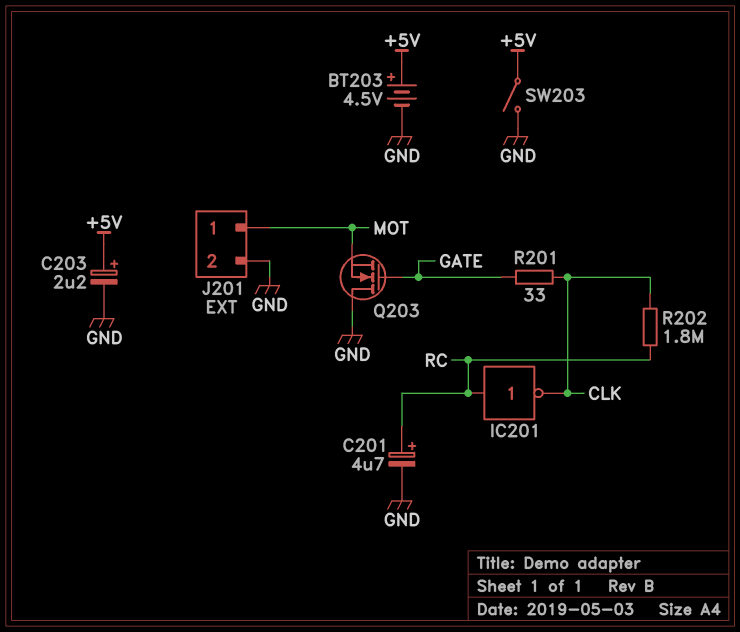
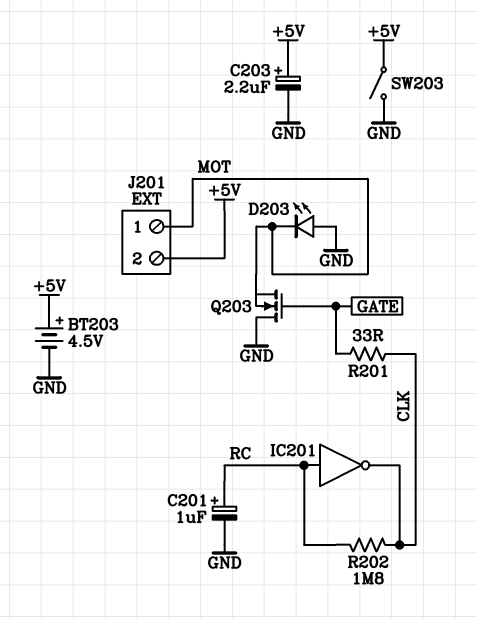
C201: 4.7uF (plus RC, minus GND) -> 1uF (plus RC, minus GND)
D203: none -> LED (A GND, K MOT)
J201 pin 2: GND -> +5V

